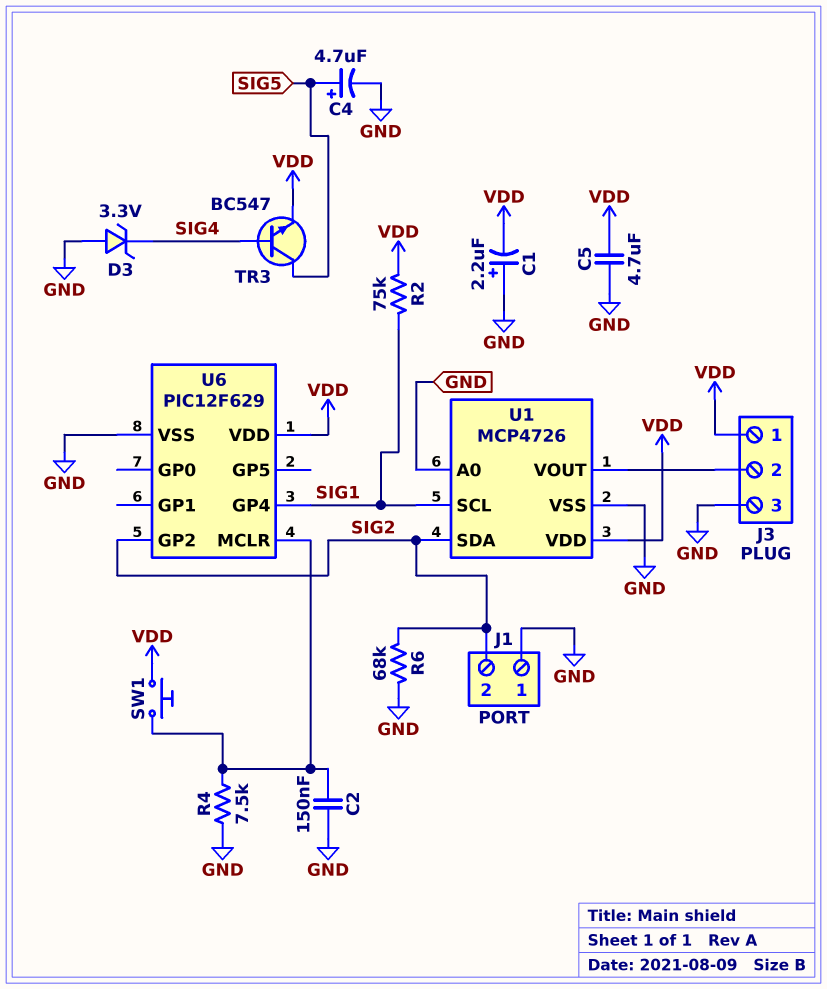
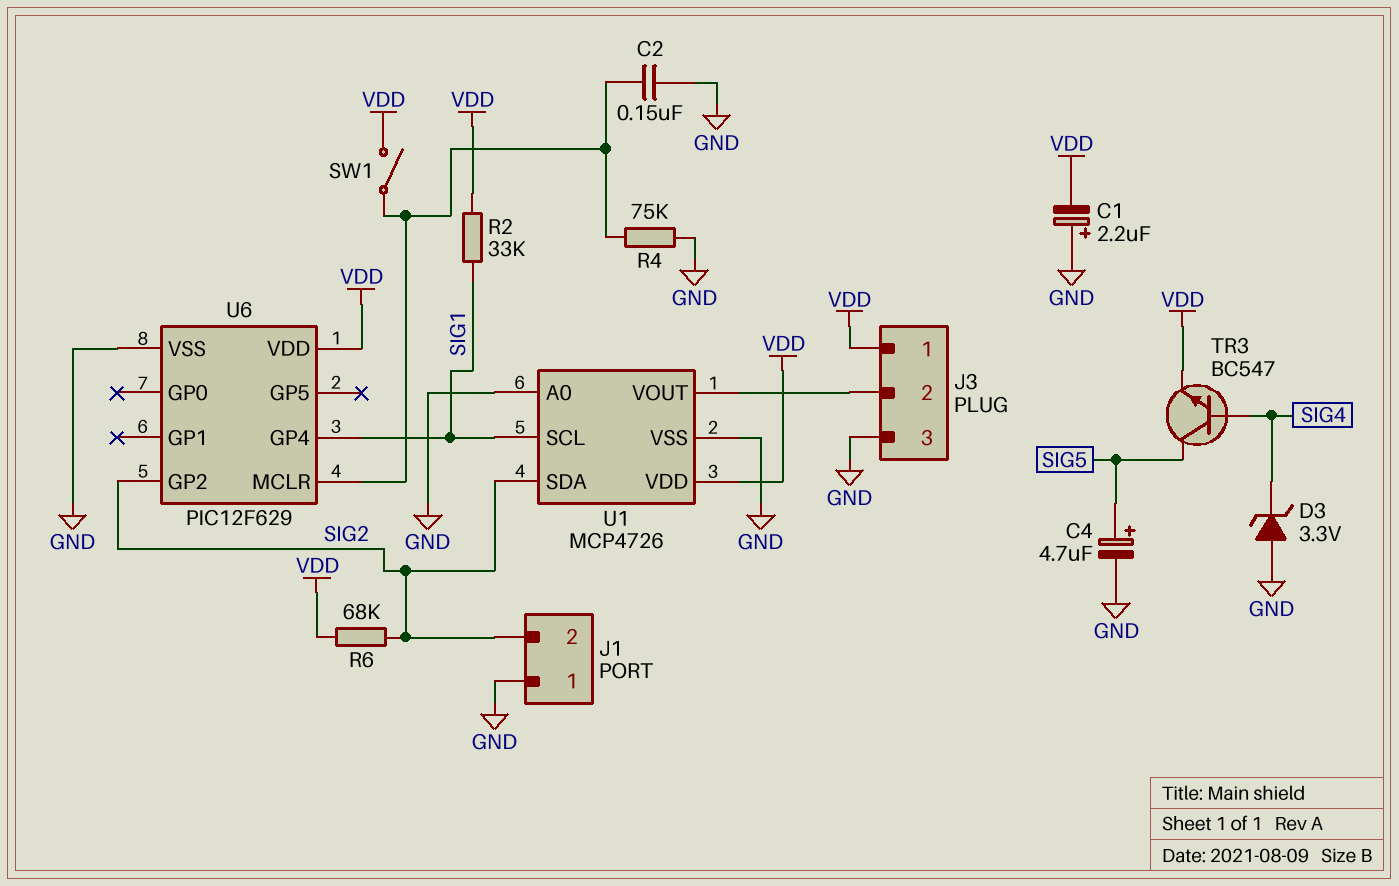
C5: 4.7uF (GND, VDD) -> none
R2: 75k (SIG1, VDD) -> 33k (SIG1, VDD)
R4: 7.5k (GND, U6/MCLR) -> 75k (GND, U6/MCLR)
R6: 68k (GND, SIG2) -> 68k (SIG2, VDD)
SW1: button (U6/MCLR, VDD) -> switch (U6/MCLR, VDD)

